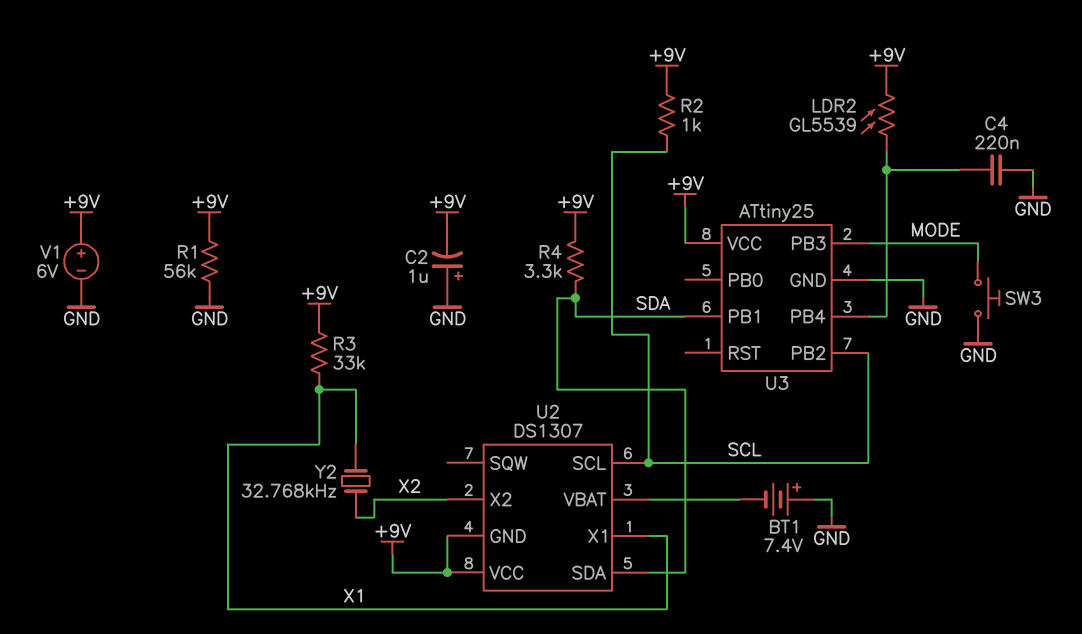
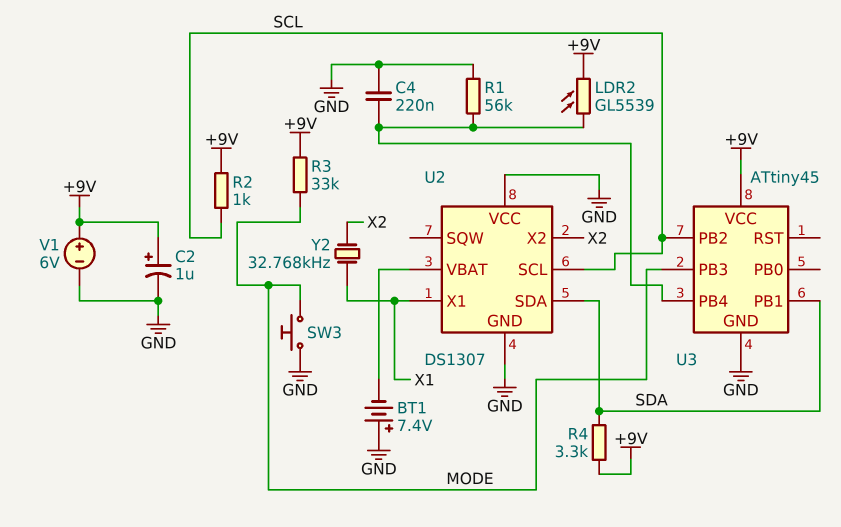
C2: 1uF (plus GND, minus +9V) -> 1uF (plus +9V, minus GND)
R1: 56k (+9V, GND) -> 56k (GND, U3/PB4)
R3: 33k (+9V, X1) -> 33k (+9V, MODE)
U2 pin GND: +9V -> GND
U2 pin VCC: +9V -> GND
U3: ATtiny25 -> ATtiny45

